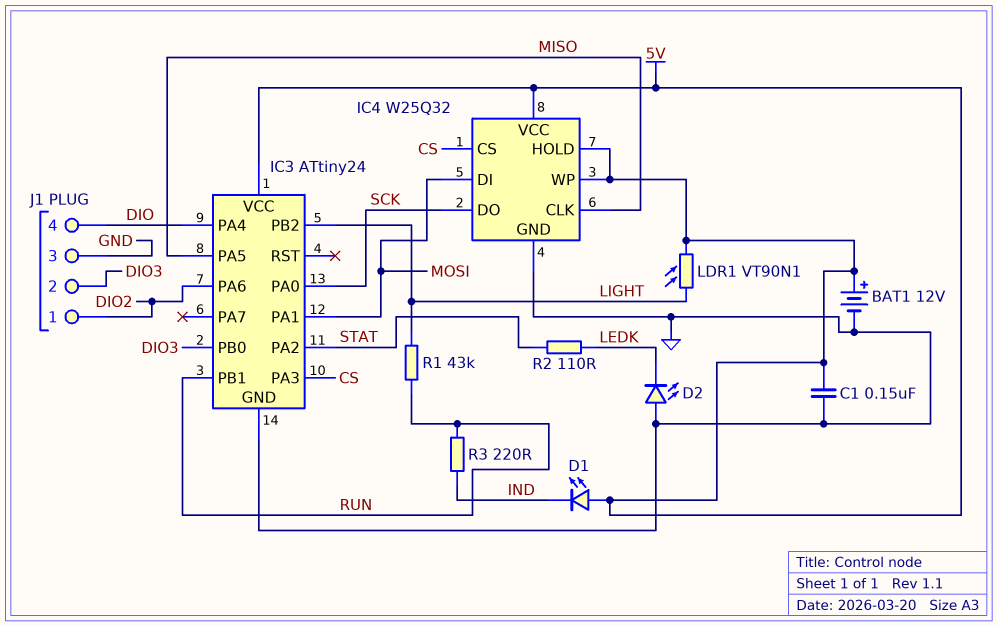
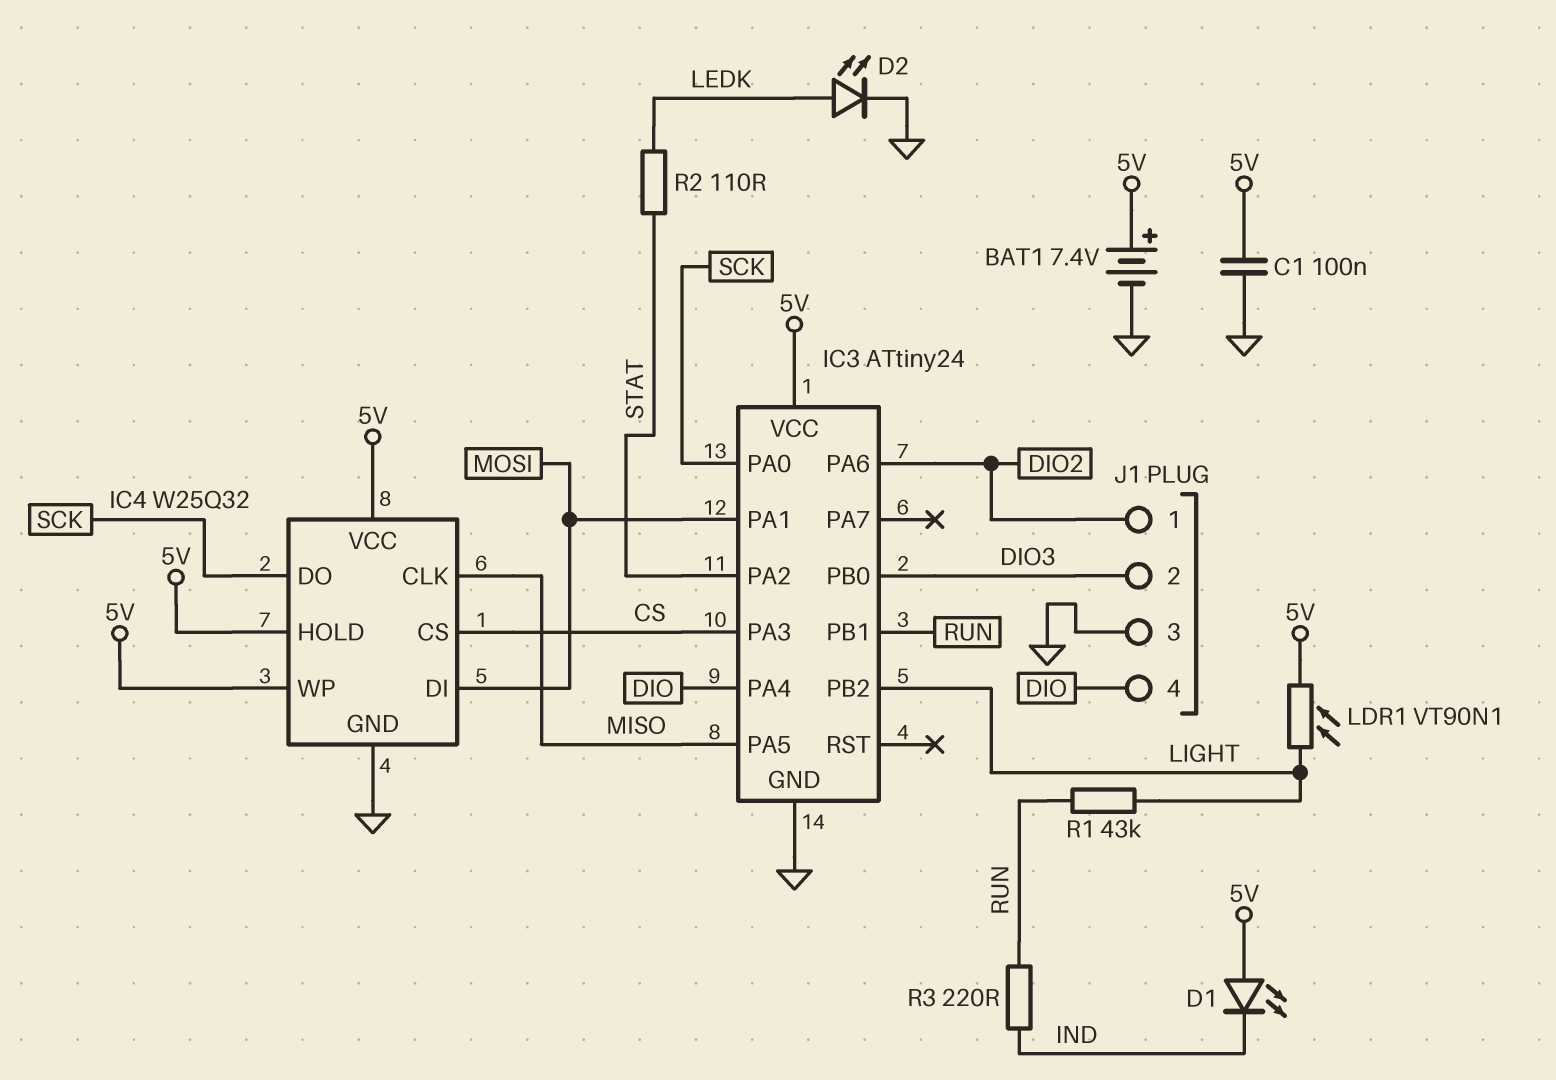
BAT1: 12V (plus 5V, minus GND) -> 7.4V (plus 5V, minus GND)
C1: 150nF (5V, GND) -> 100nF (5V, GND)
D2: LED (A GND, K LEDK) -> LED (A LEDK, K GND)

